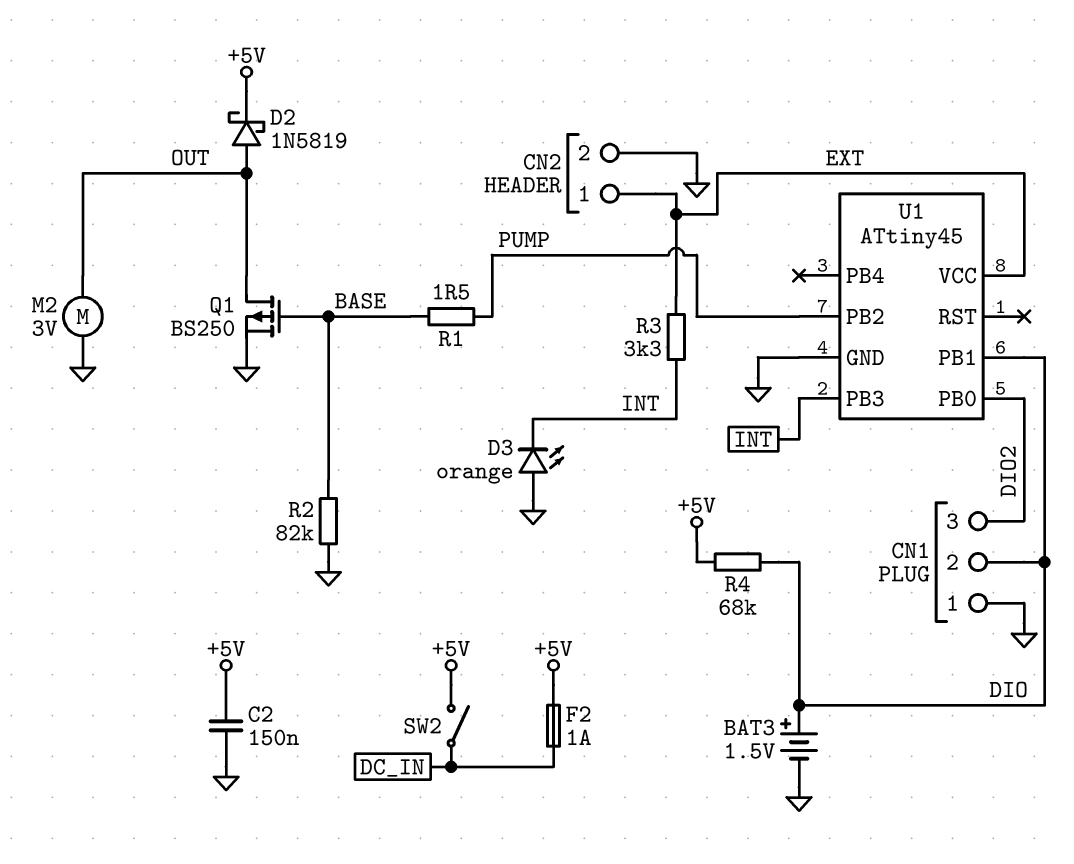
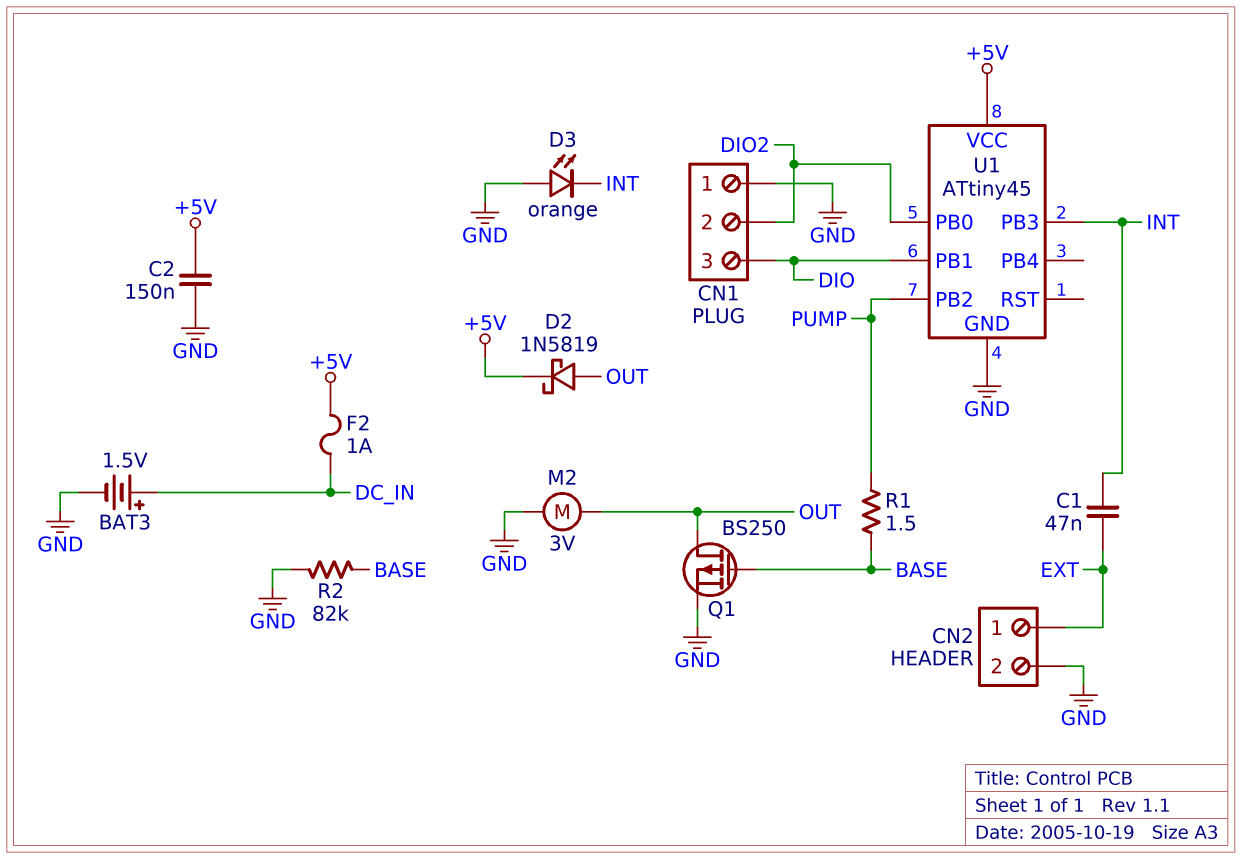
BAT3: 1.5V (plus DIO, minus GND) -> 1.5V (plus DC_IN, minus GND)
C1: none -> 47nF (EXT, INT)
CN1 pin 2: DIO -> DIO2
CN1 pin 3: DIO2 -> DIO
R3: 3.3k (EXT, INT) -> none
R4: 68k (+5V, DIO) -> none
SW2: switch (+5V, DC_IN) -> none
U1 pin VCC: EXT -> +5V

